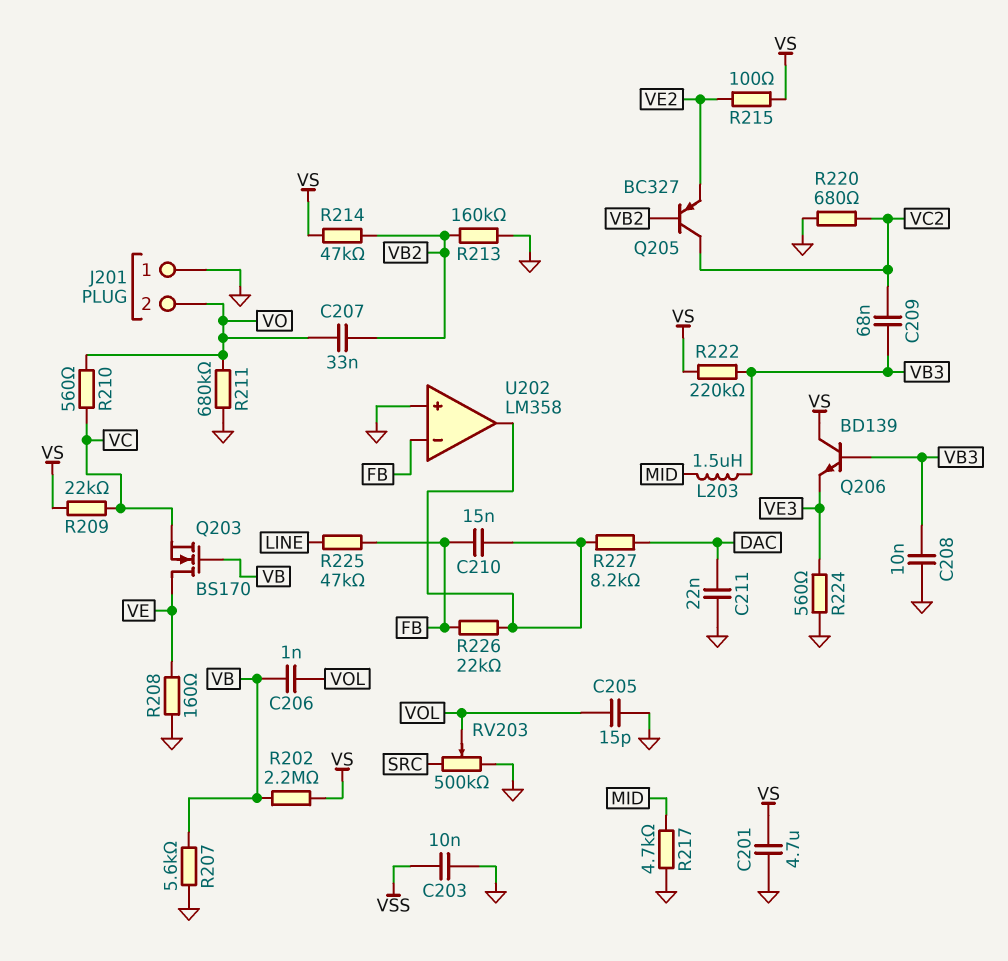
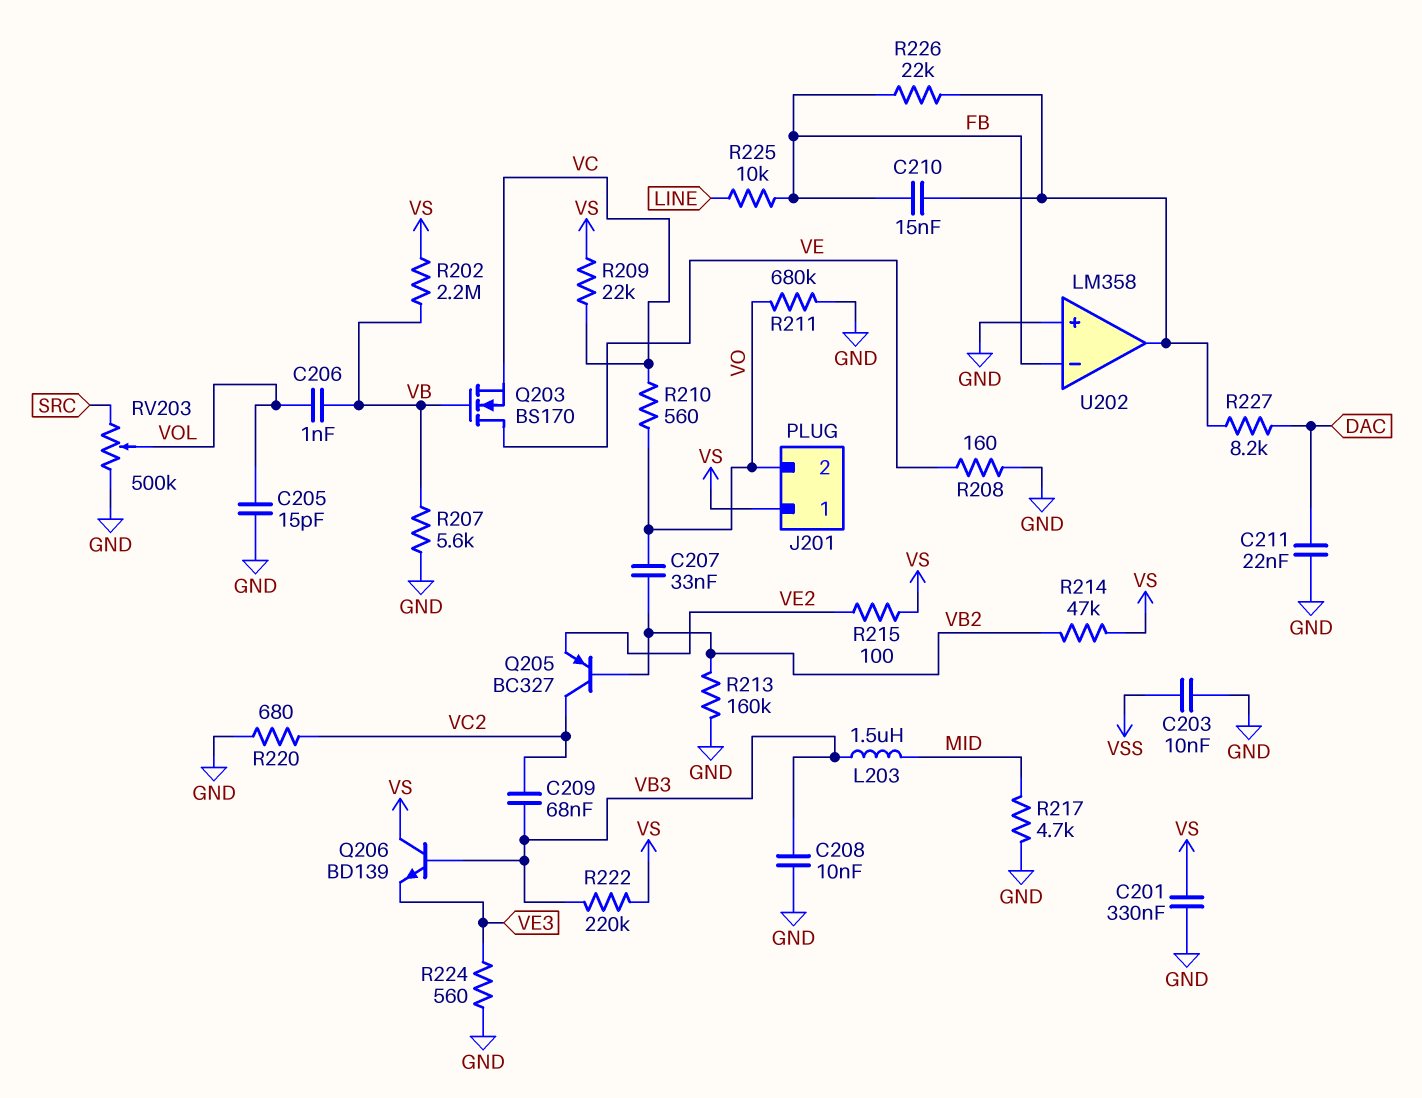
C201: 4.7uF (GND, VS) -> 330nF (GND, VS)
J201 pin 1: GND -> VS
R225: 47k (FB, LINE) -> 10k (FB, LINE)

